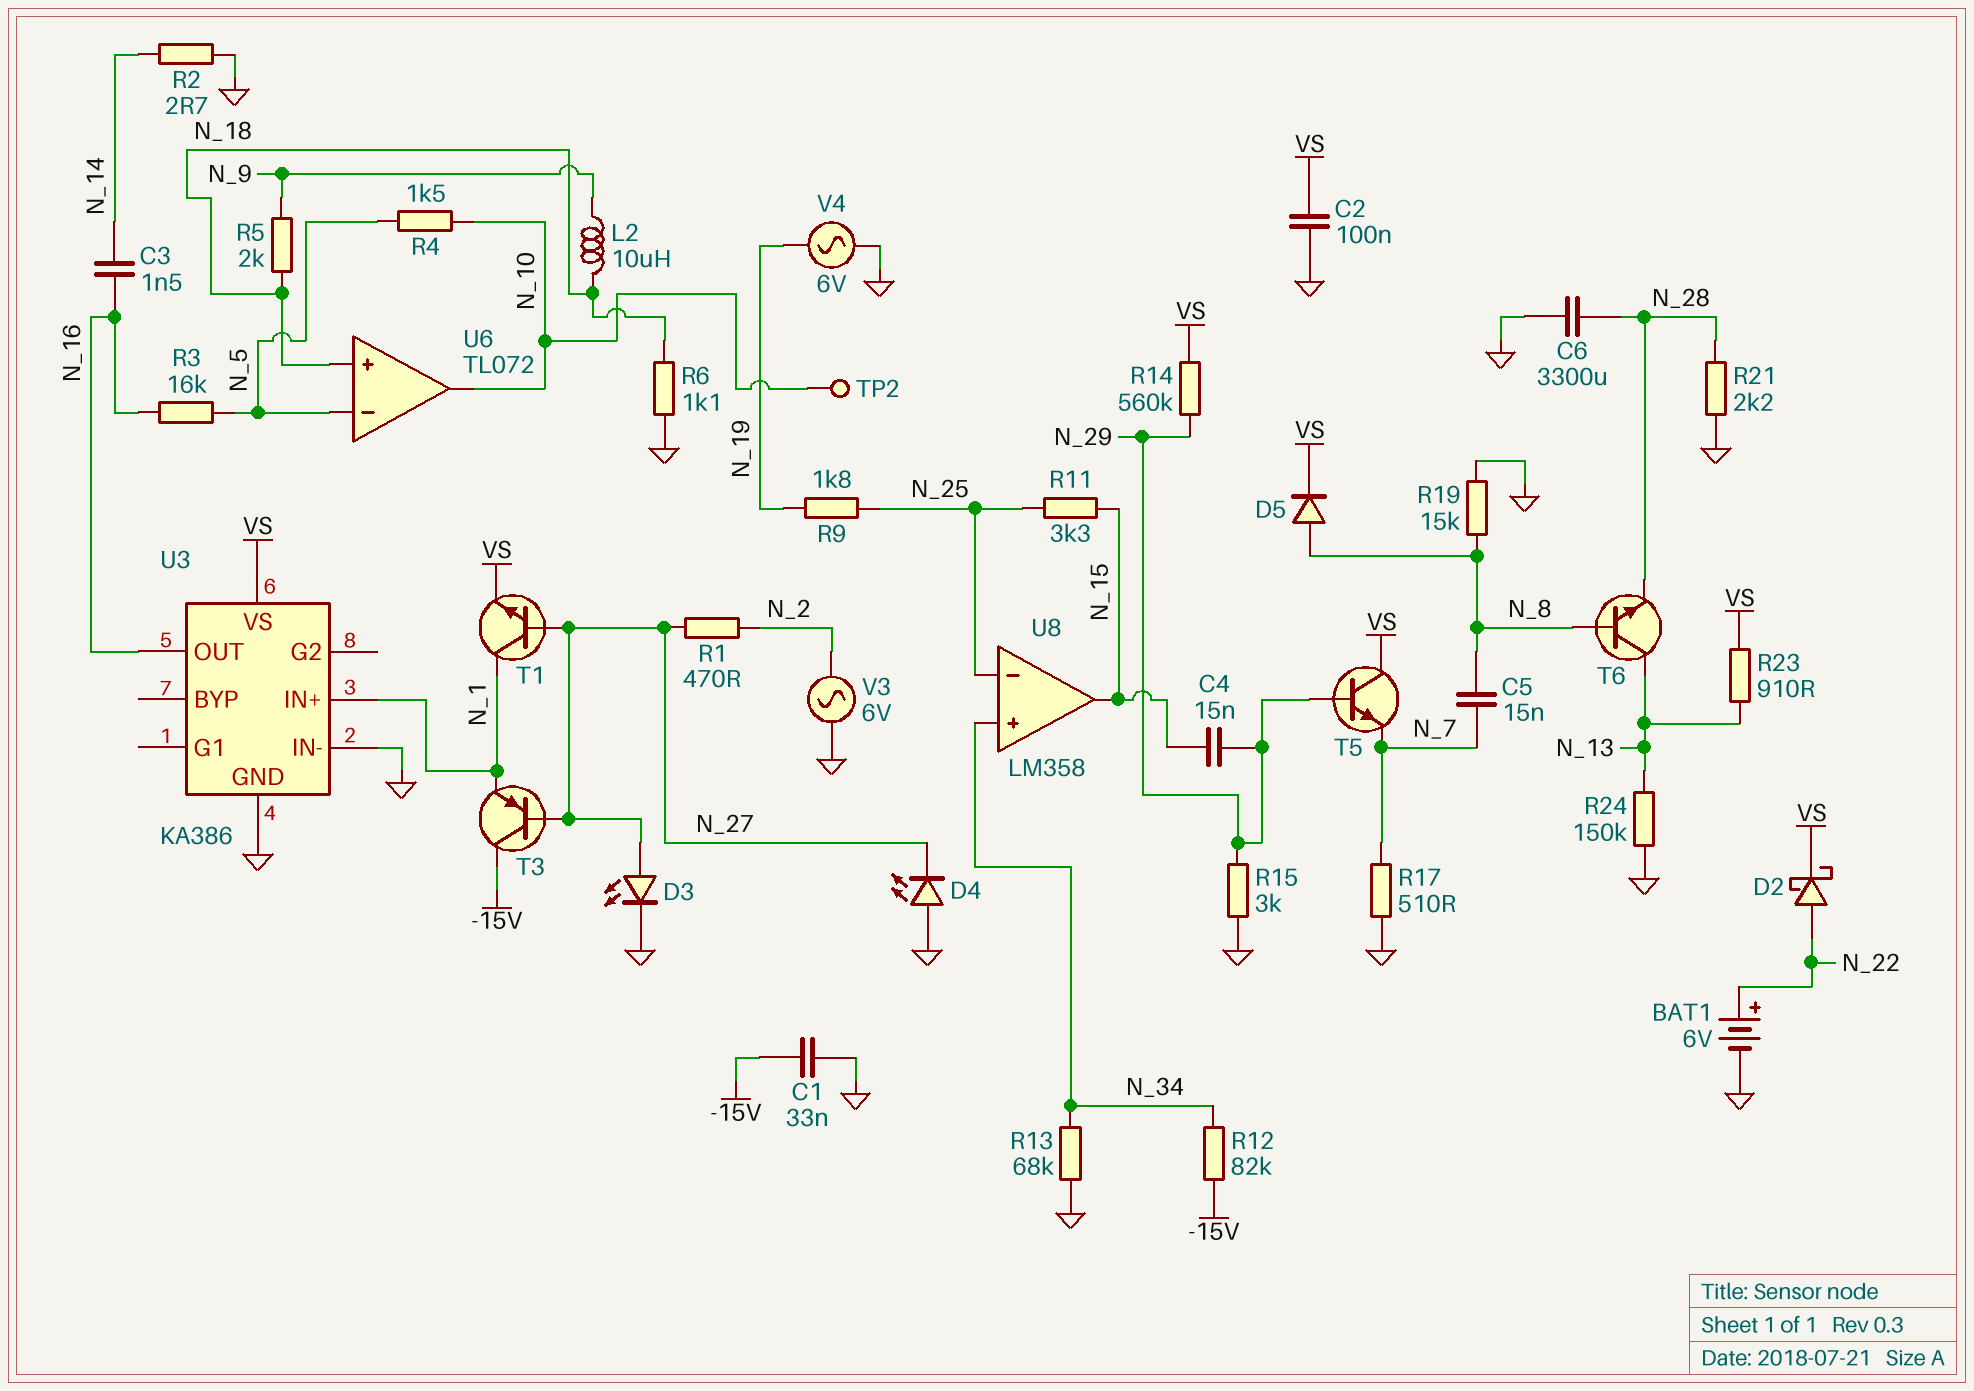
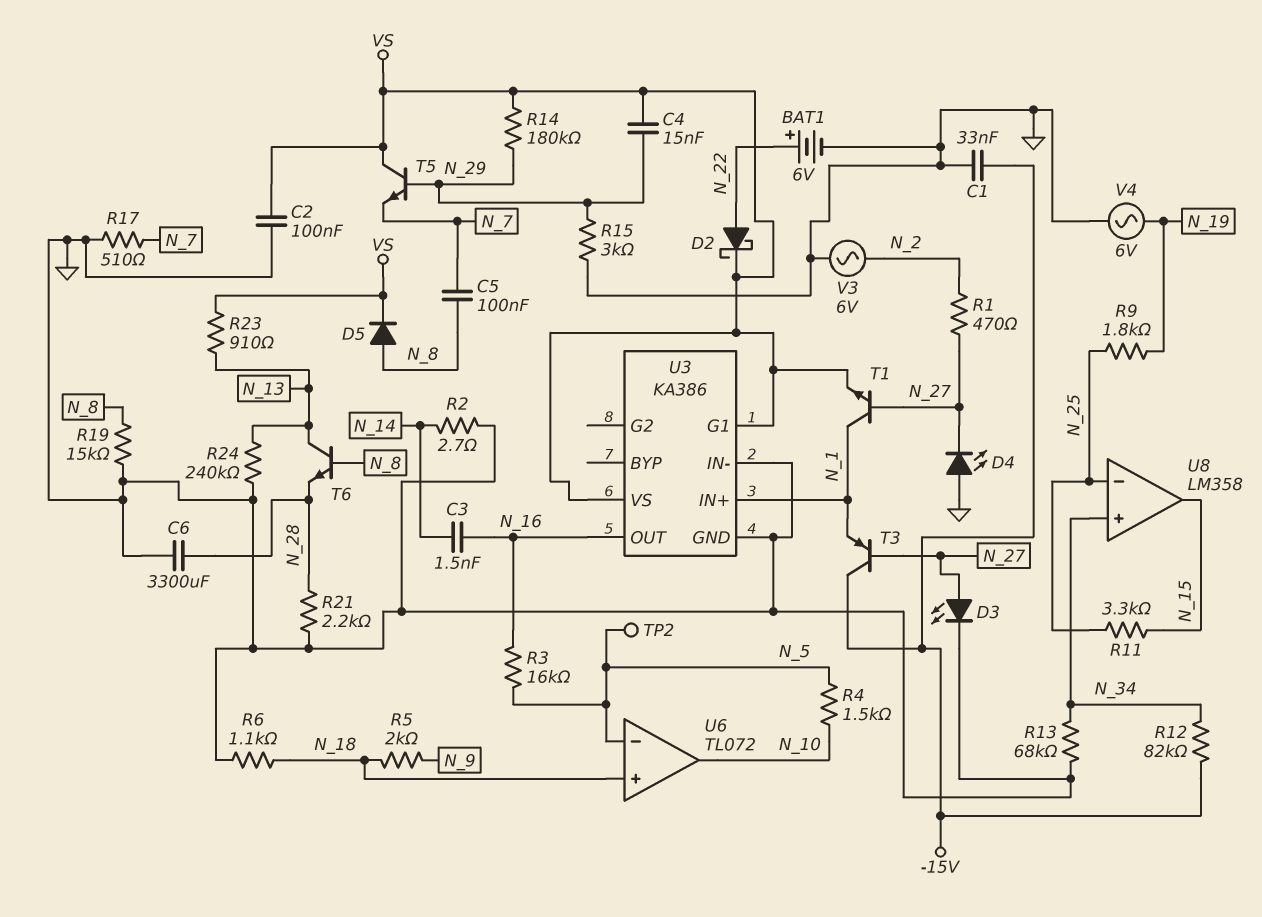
C4: 15nF (N_15, N_29) -> 15nF (N_29, VS)
C5: 15nF (N_7, N_8) -> 100nF (N_7, N_8)
L2: 10uH (N_9, N_18) -> none
R14: 560k (N_29, VS) -> 180k (N_29, VS)
R24: 150k (GND, N_13) -> 240k (GND, N_13)
TP2: test point (N_10) -> test point (N_5)
U3 pin G1: none -> VS

